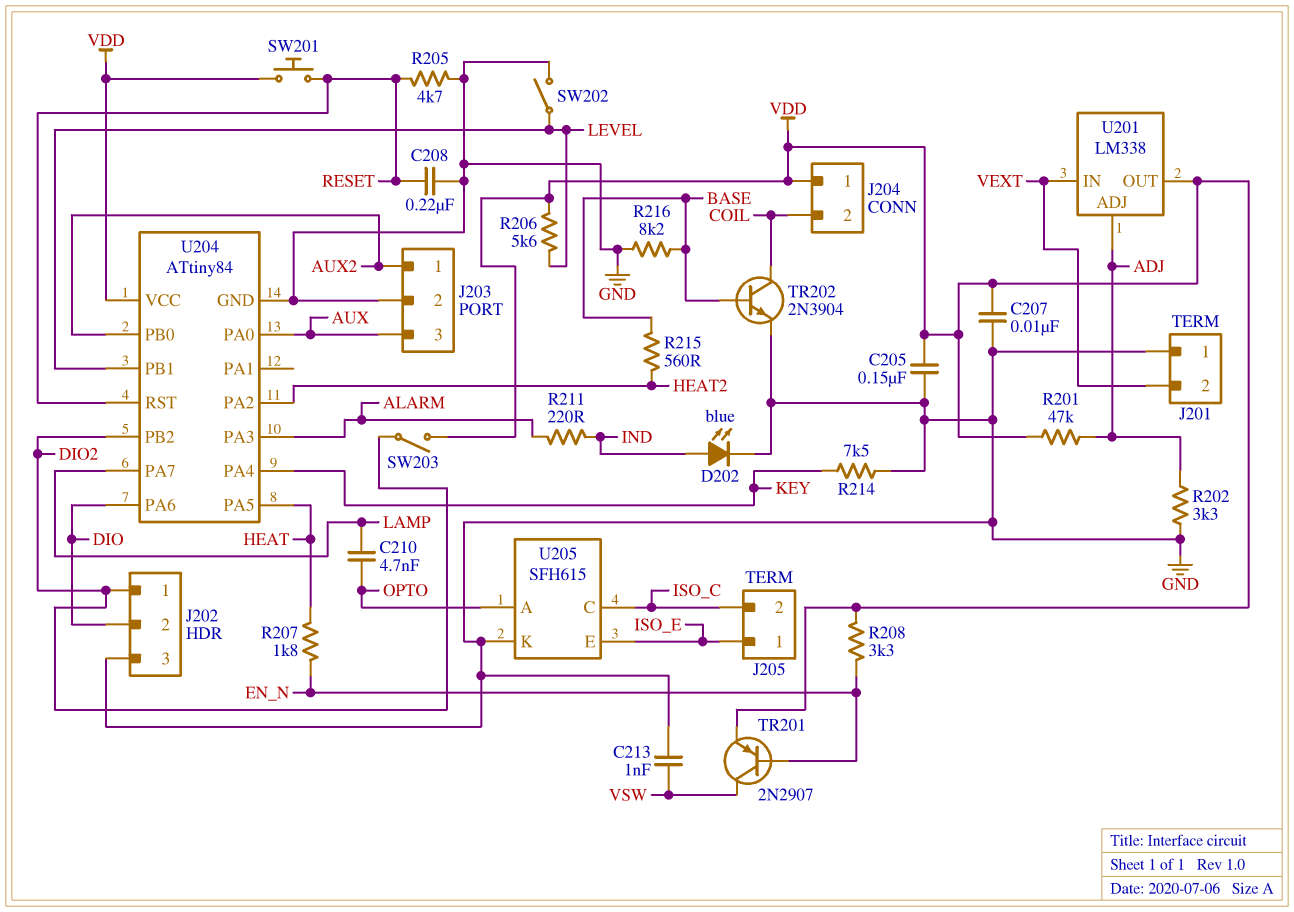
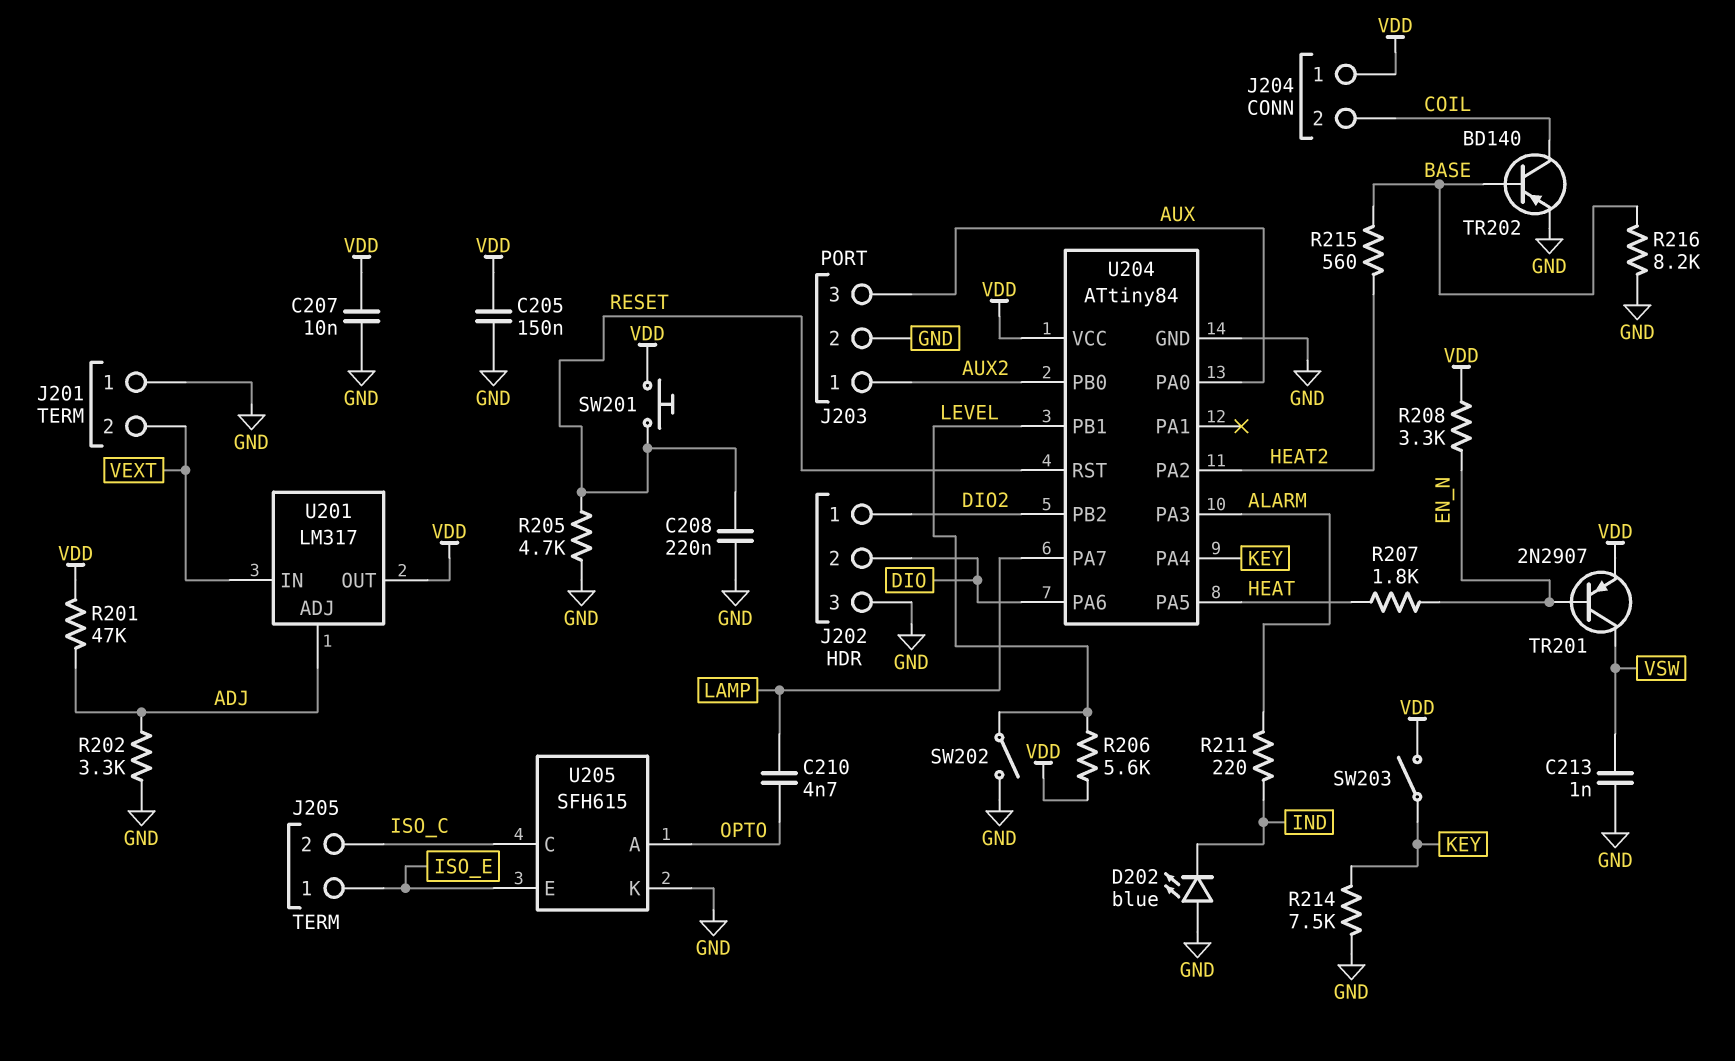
D202: LED blue (A IND, K GND) -> LED blue (A GND, K IND)
SW203: switch (DIO2, VDD) -> switch (KEY, VDD)
TR202: NPN 2N3904 (B BASE, C COIL, E GND) -> PNP BD140 (B BASE, C COIL, E GND)
U201: LM338 -> LM317

